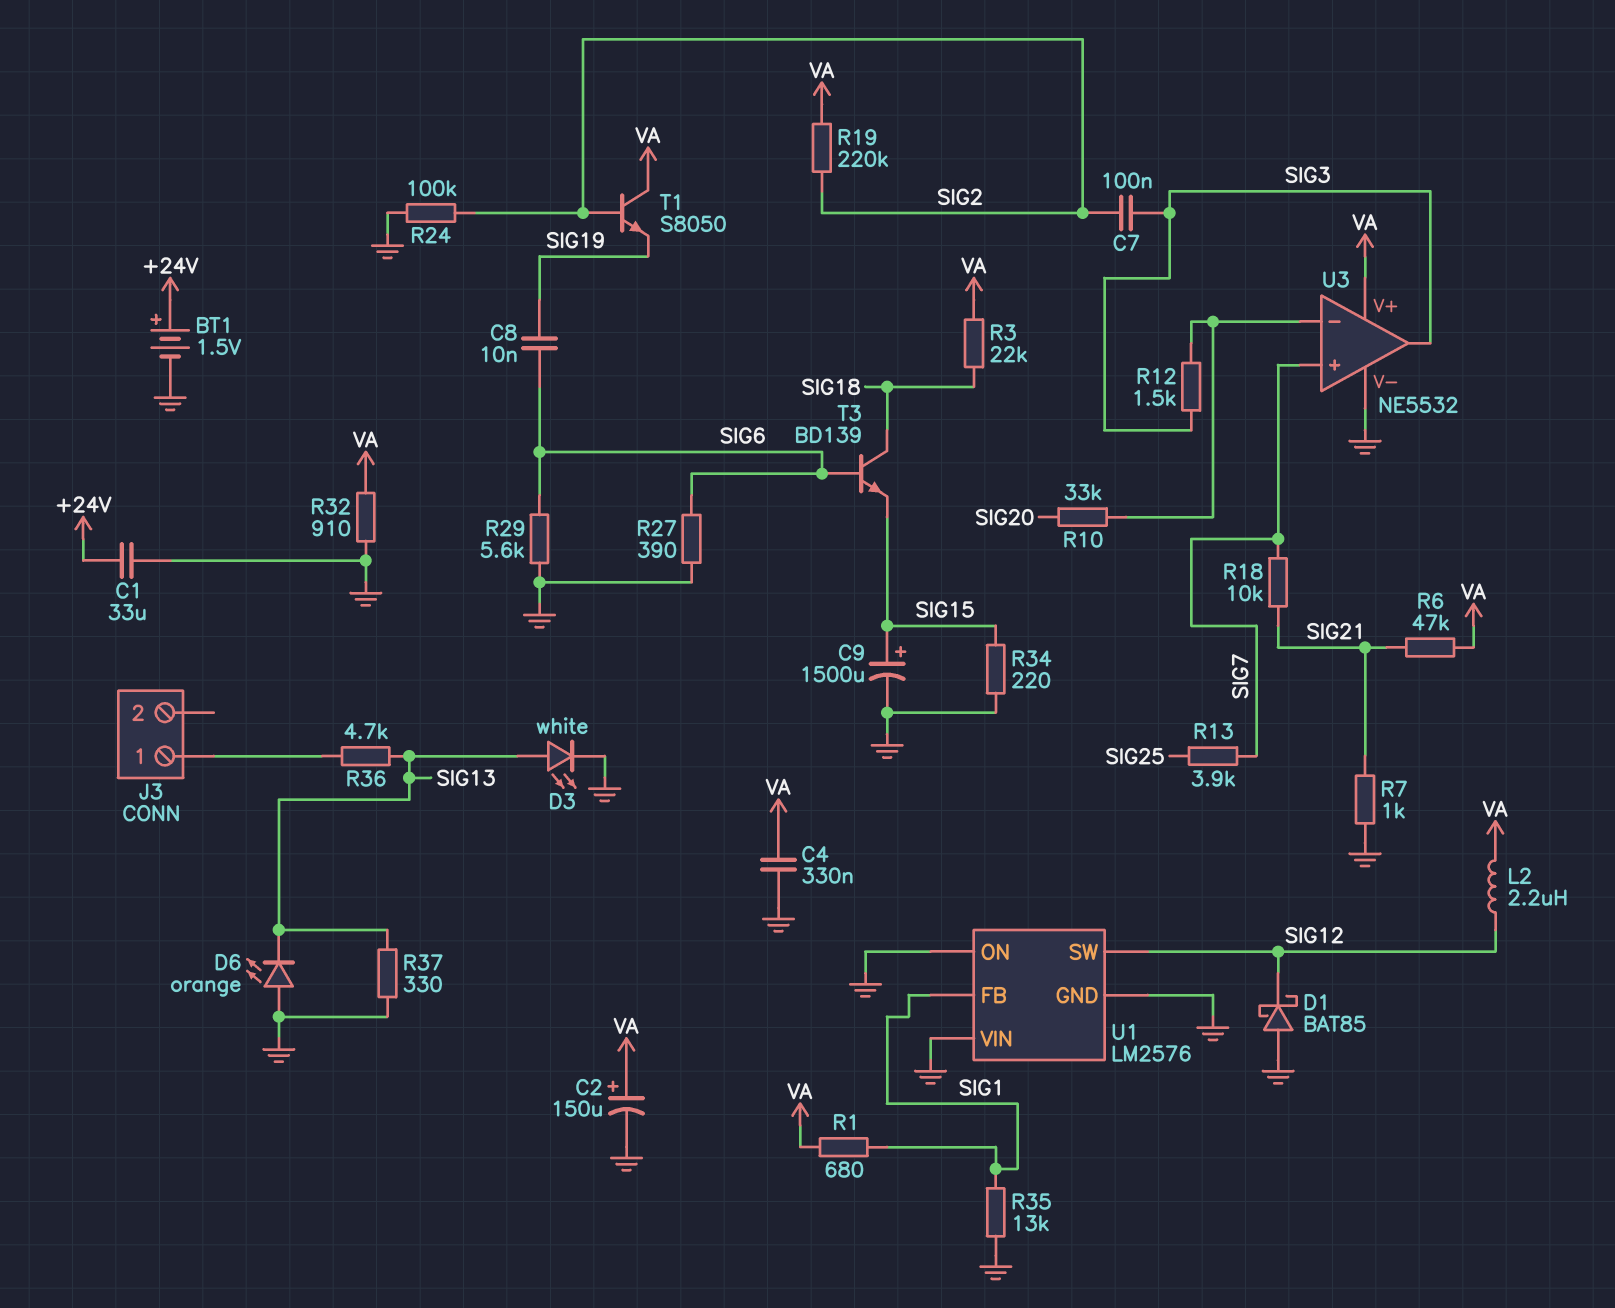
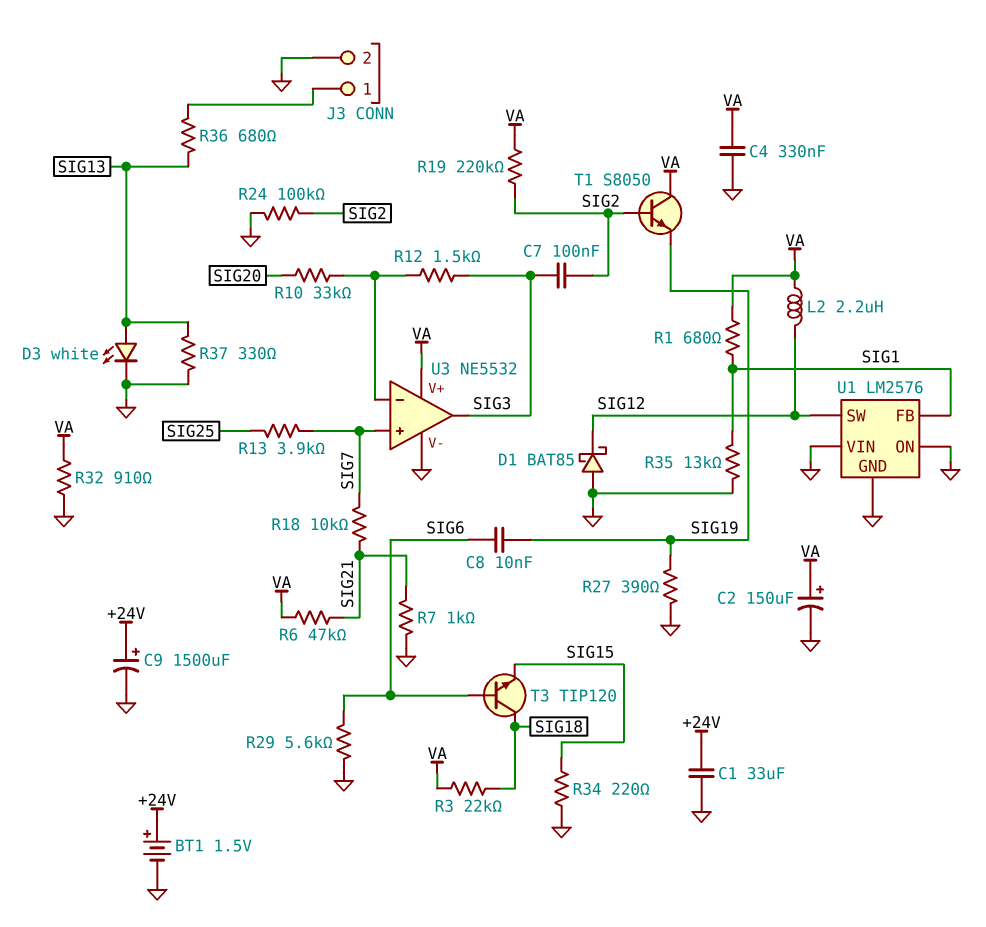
C9: 1500uF (plus SIG15, minus GND) -> 1500uF (plus +24V, minus GND)
D6: LED orange (A GND, K SIG13) -> none
J3 pin 2: none -> GND
R27: 390 (GND, SIG6) -> 390 (GND, SIG19)
R36: 4.7k (J3/1, SIG13) -> 680 (J3/1, SIG13)
T3: NPN BD139 (B SIG6, C SIG18, E SIG15) -> NPN TIP120 (B SIG6, C SIG18, E SIG15)

